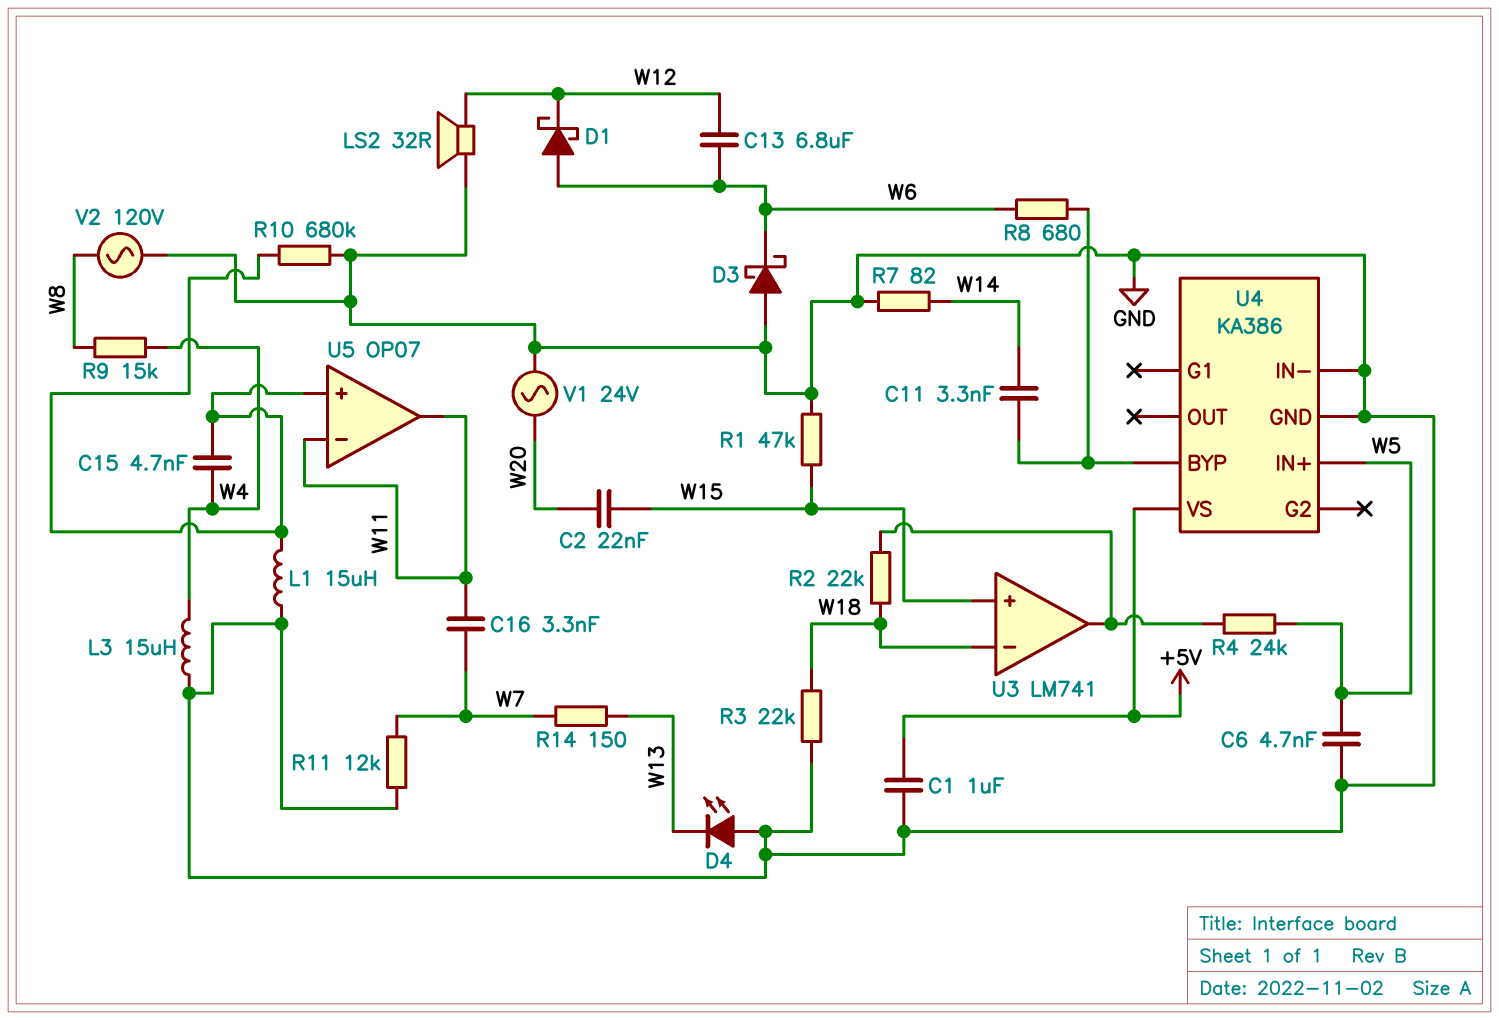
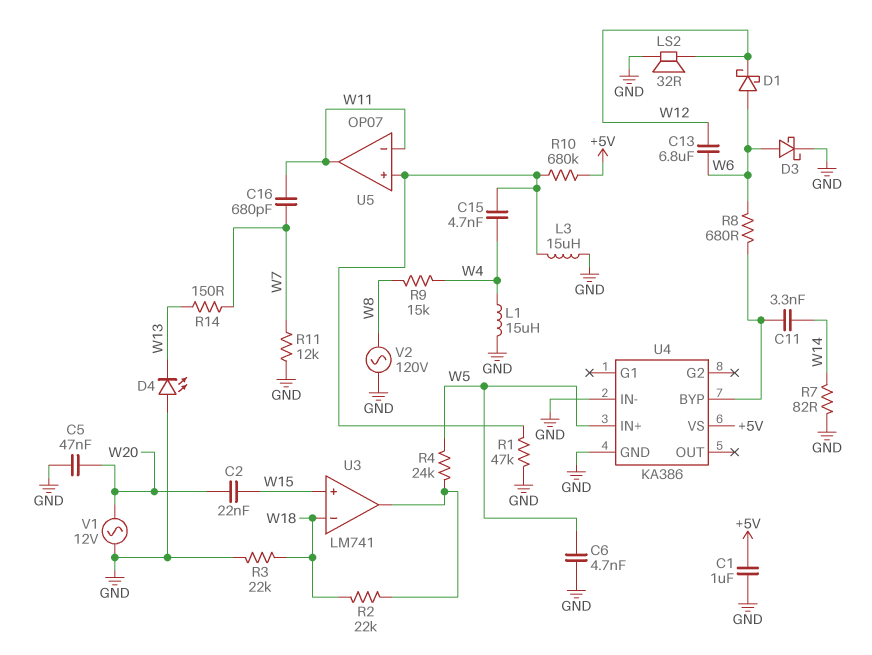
C5: none -> 47nF (GND, W20)
C16: 3.3nF (W7, W11) -> 680pF (W7, W11)
D3: schottky (A GND, K W6) -> schottky (A W6, K GND)
L1: 15uH (GND, U5/in+) -> 15uH (GND, W4)
L3: 15uH (GND, W4) -> 15uH (GND, U5/in+)
R1: 47k (GND, W15) -> 47k (GND, U5/in+)
R10: 680k (GND, U5/in+) -> 680k (+5V, U5/in+)
V1: AC 24V (GND, W20) -> AC 12V (GND, W20)

